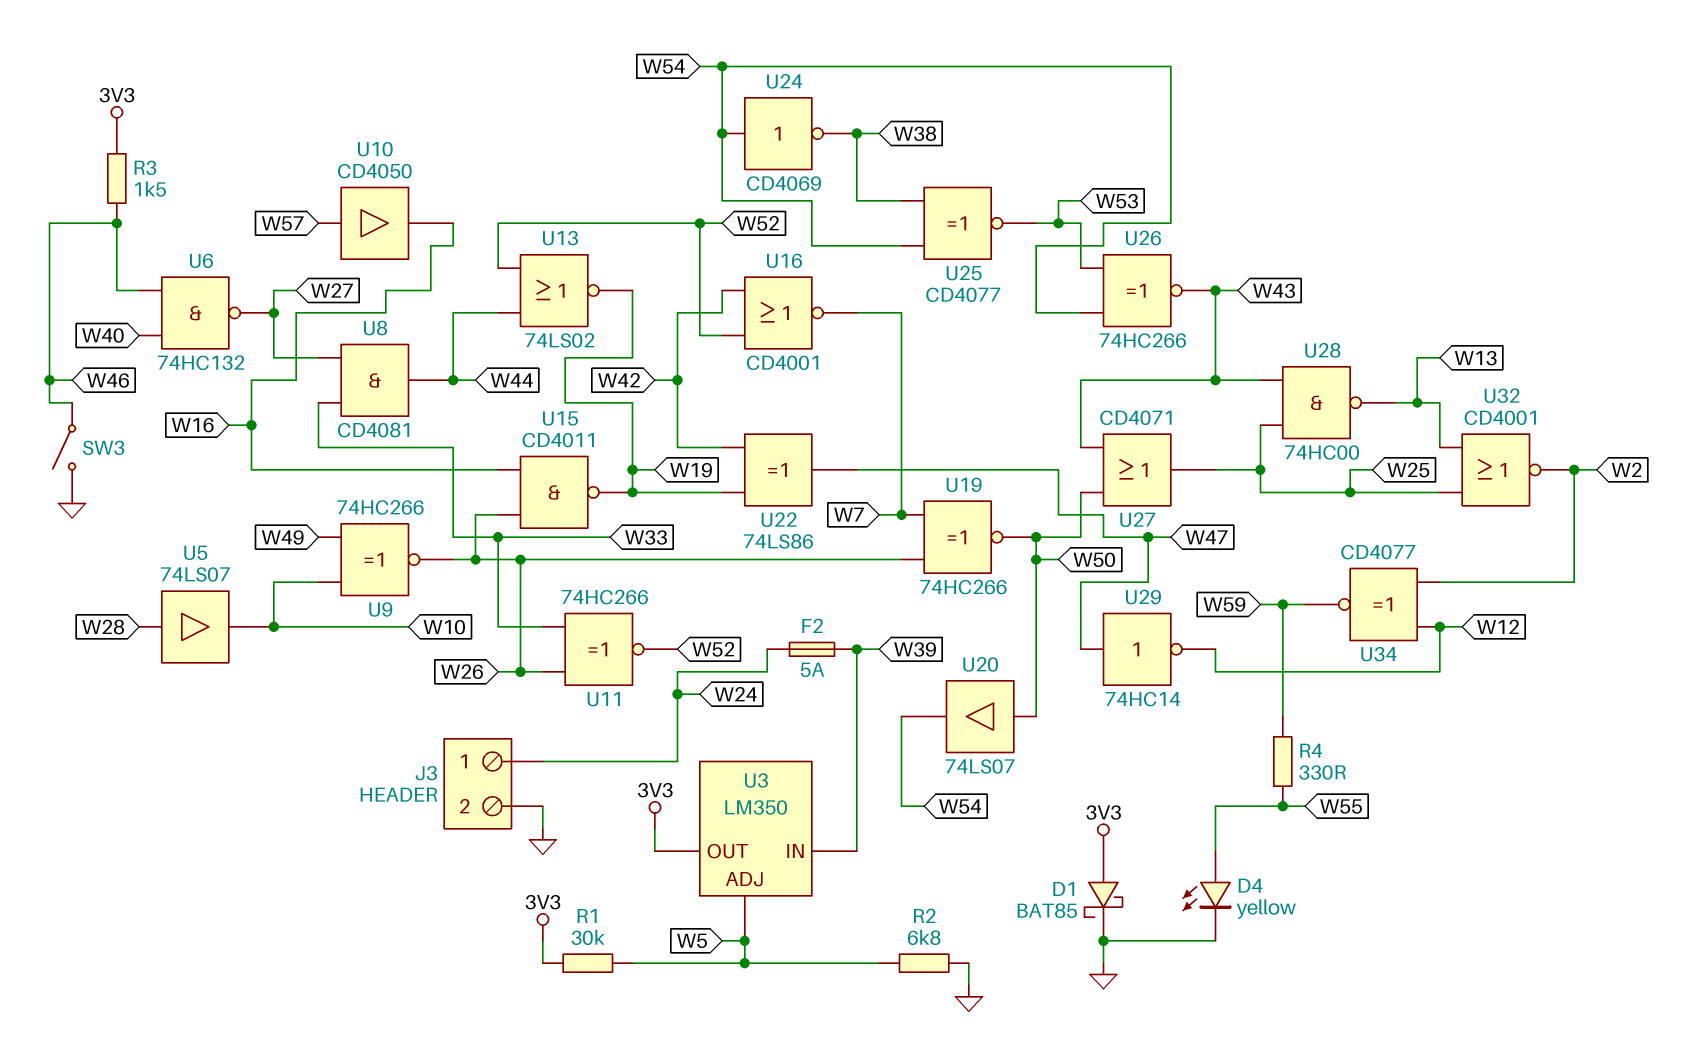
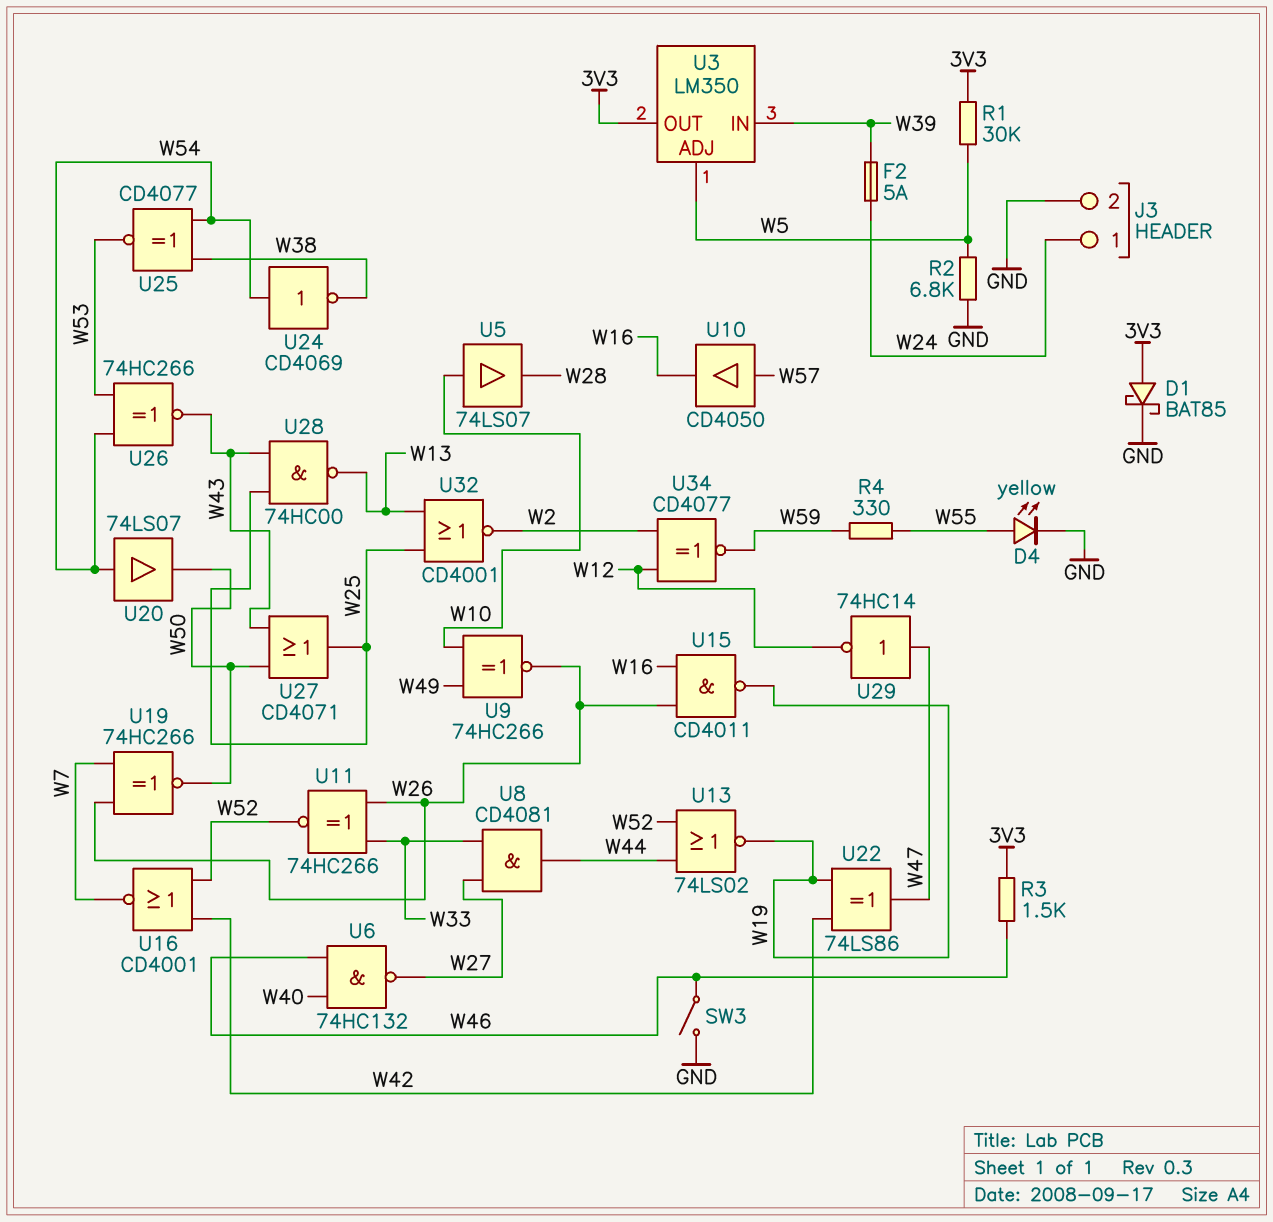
U5: buffer 74LS07 (in W28, out W10) -> buffer 74LS07 (in W10, out W28)
U20: buffer 74LS07 (in W50, out W54) -> buffer 74LS07 (in W54, out W50)

